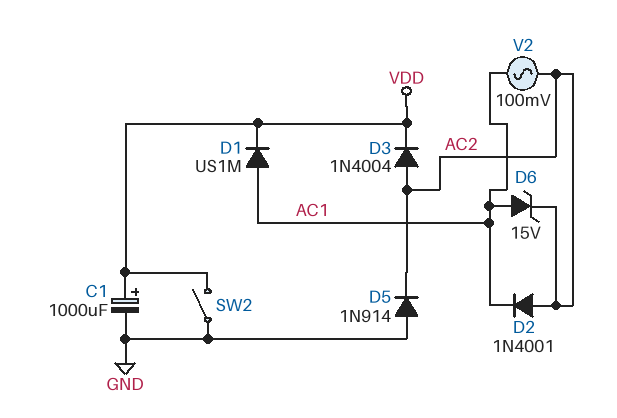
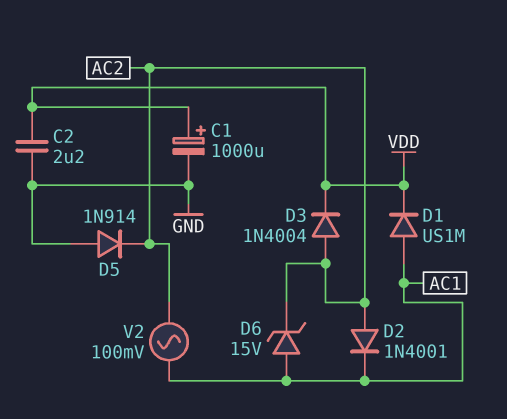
C2: none -> 2.2uF (GND, VDD)
SW2: switch (GND, VDD) -> none

